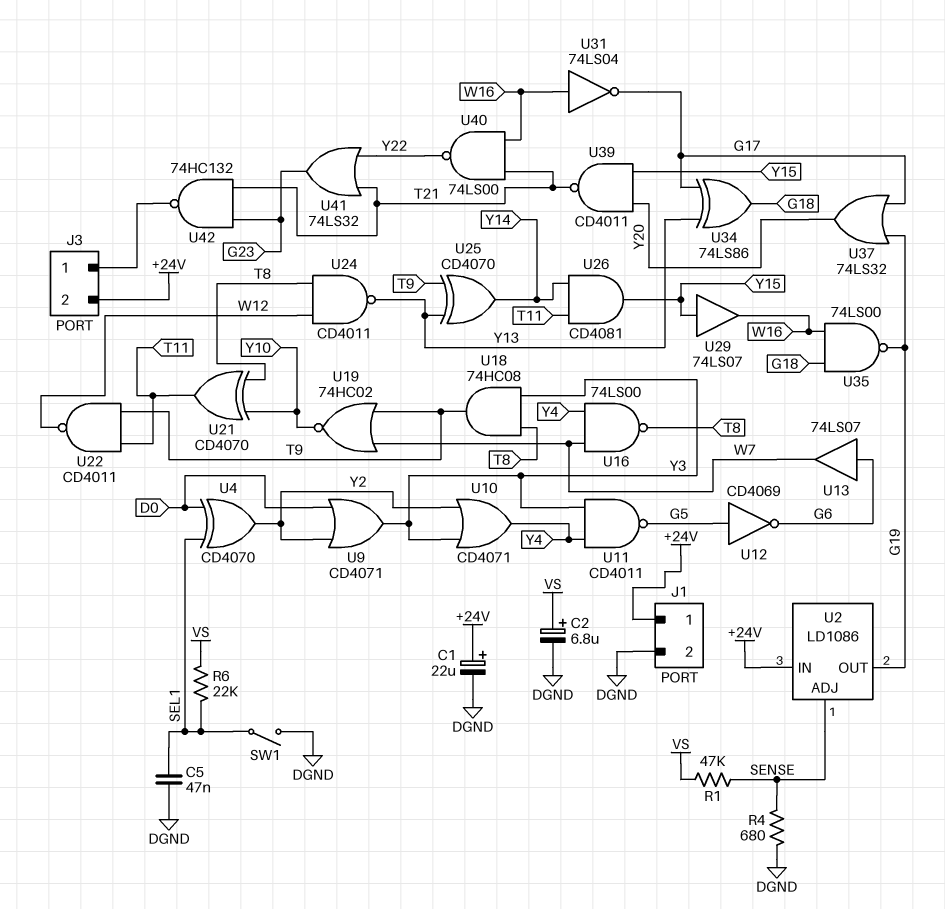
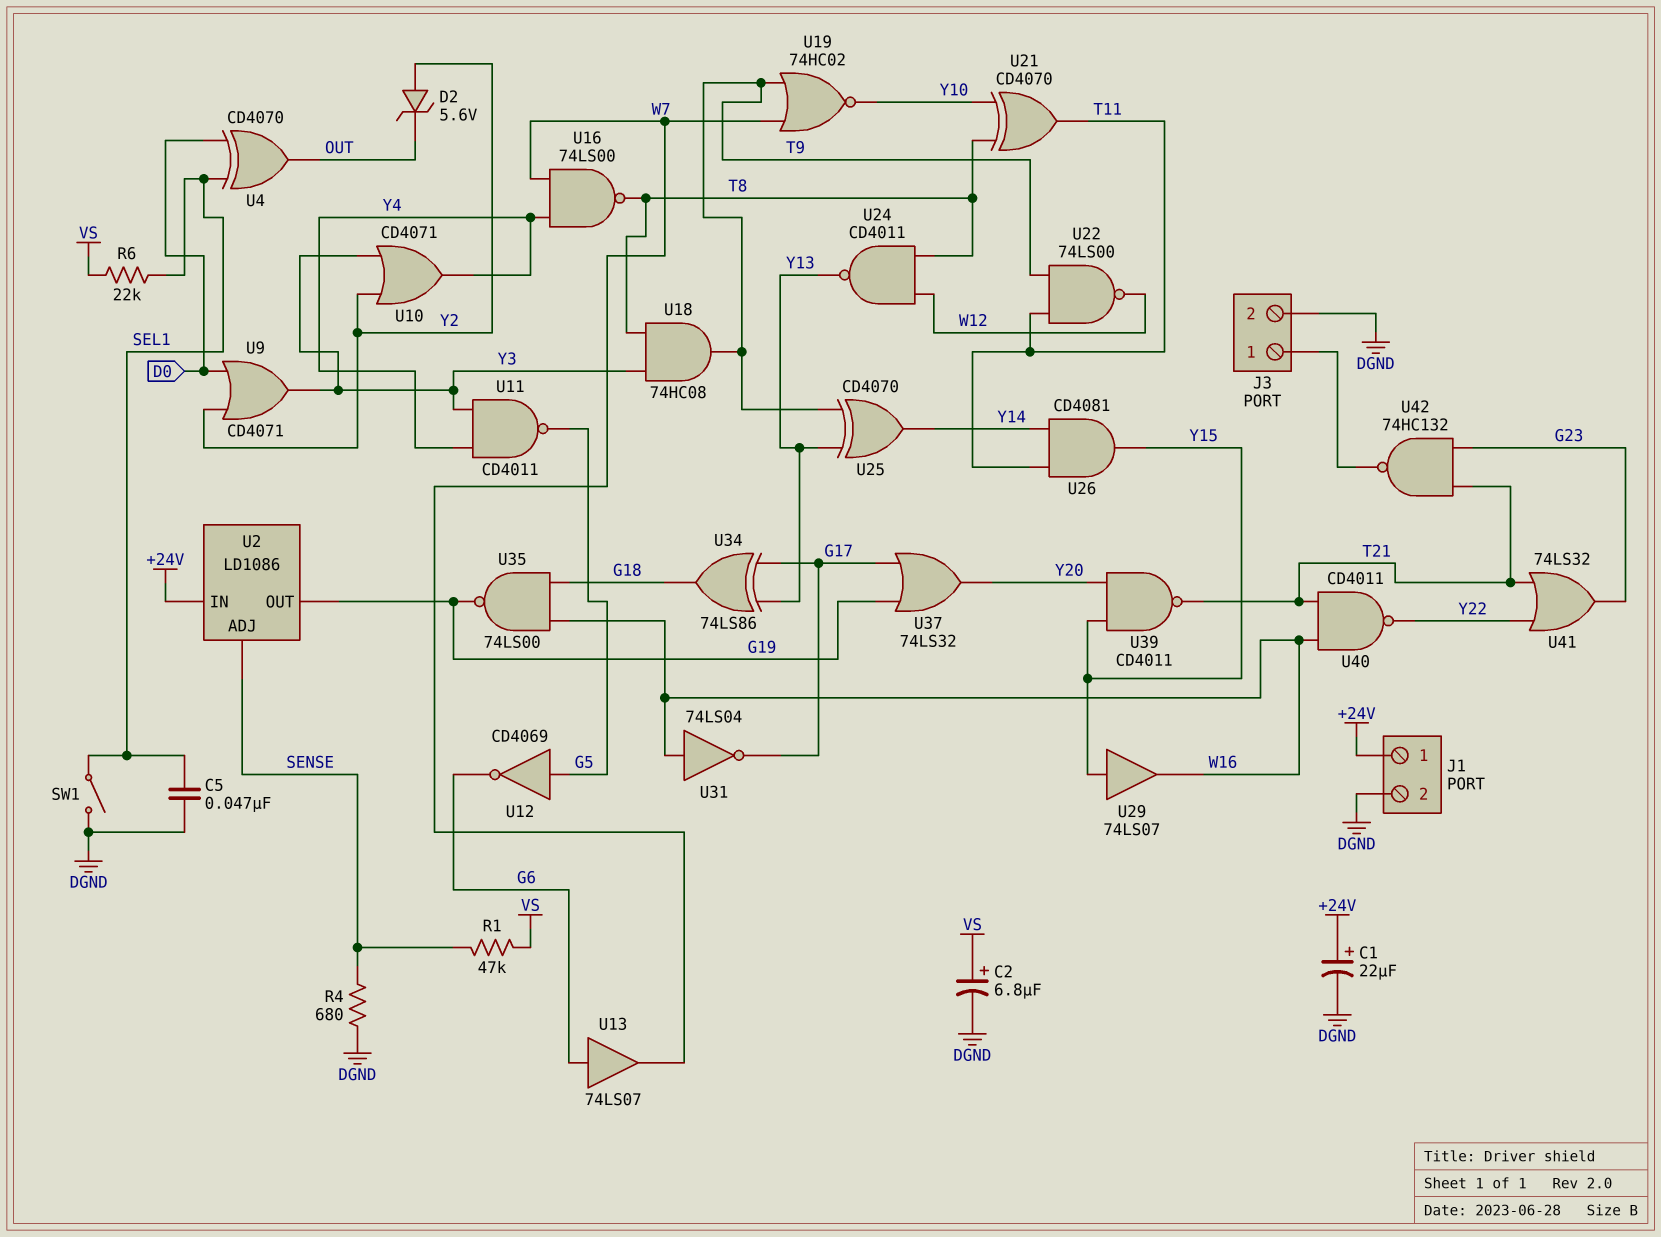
D2: none -> zener 5.6V (A Y2, K OUT)
J3 pin 2: +24V -> DGND
U4: XOR CD4070 (in D0, in SEL1, out Y2) -> XOR CD4070 (in D0, in SEL1, out OUT)
U22: NAND CD4011 (in T9, in T11, out W12) -> NAND 74LS00 (in T9, in T11, out W12)
U40: NAND 74LS00 (in T21, in W16, out Y22) -> NAND CD4011 (in T21, in W16, out Y22)

